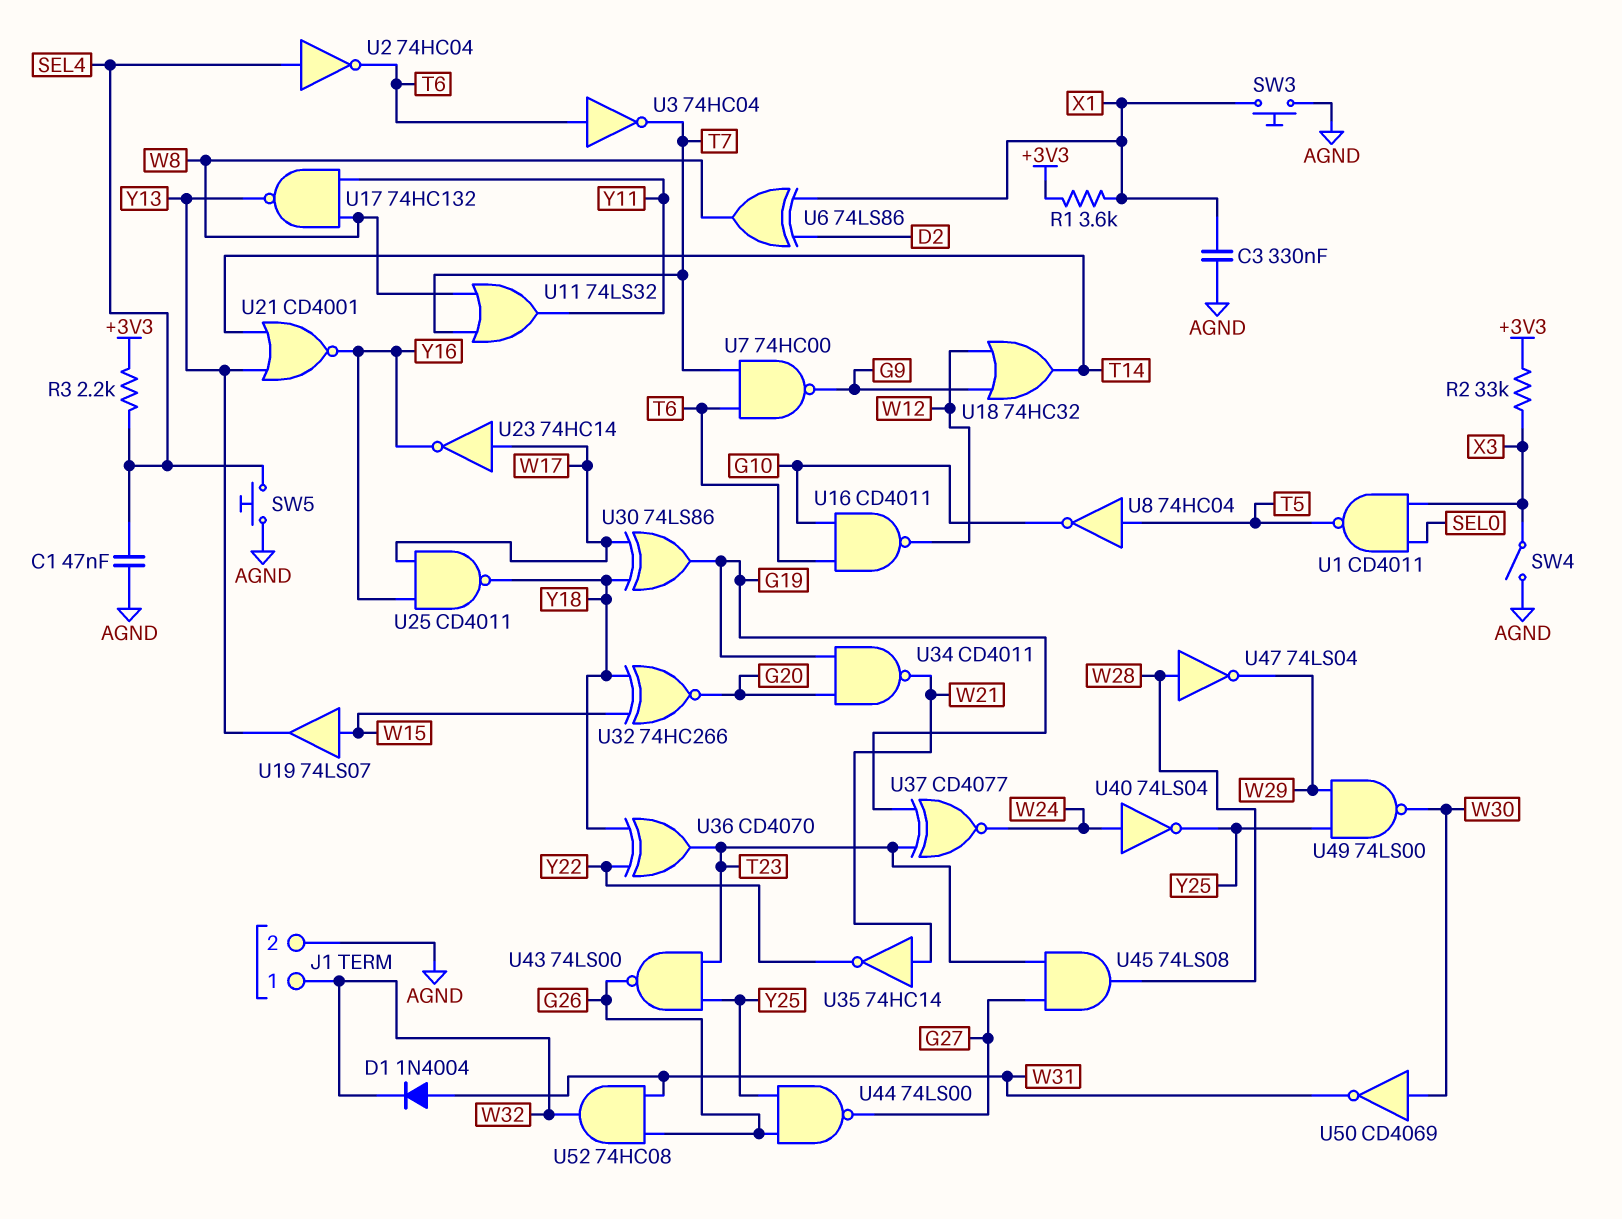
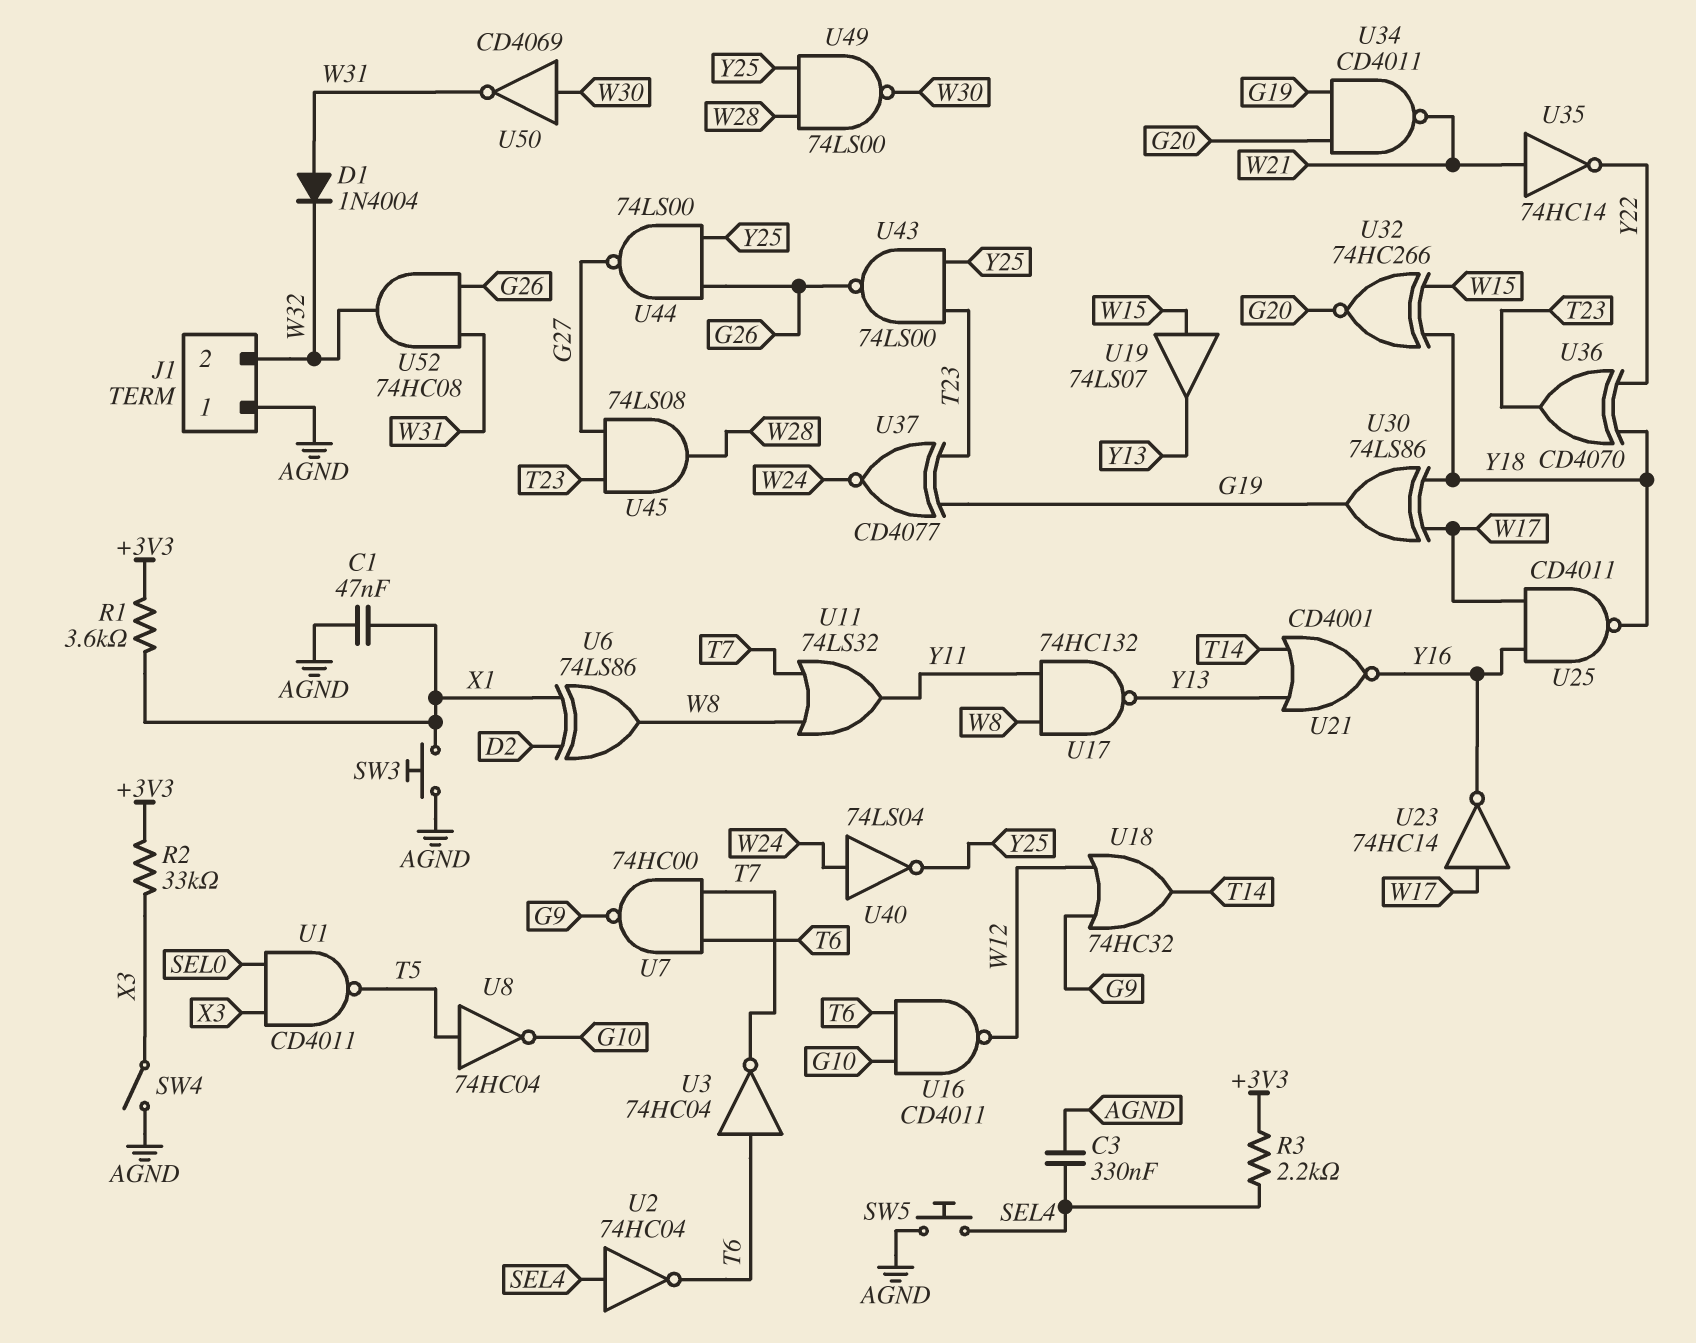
C1: 47nF (AGND, SEL4) -> 47nF (AGND, X1)
C3: 330nF (AGND, X1) -> 330nF (AGND, SEL4)
J1 pin 1: W32 -> AGND
J1 pin 2: AGND -> W32
U47: NOT 74LS04 (in W28, out W29) -> none
U49: NAND 74LS00 (in W29, in Y25, out W30) -> NAND 74LS00 (in W28, in Y25, out W30)

